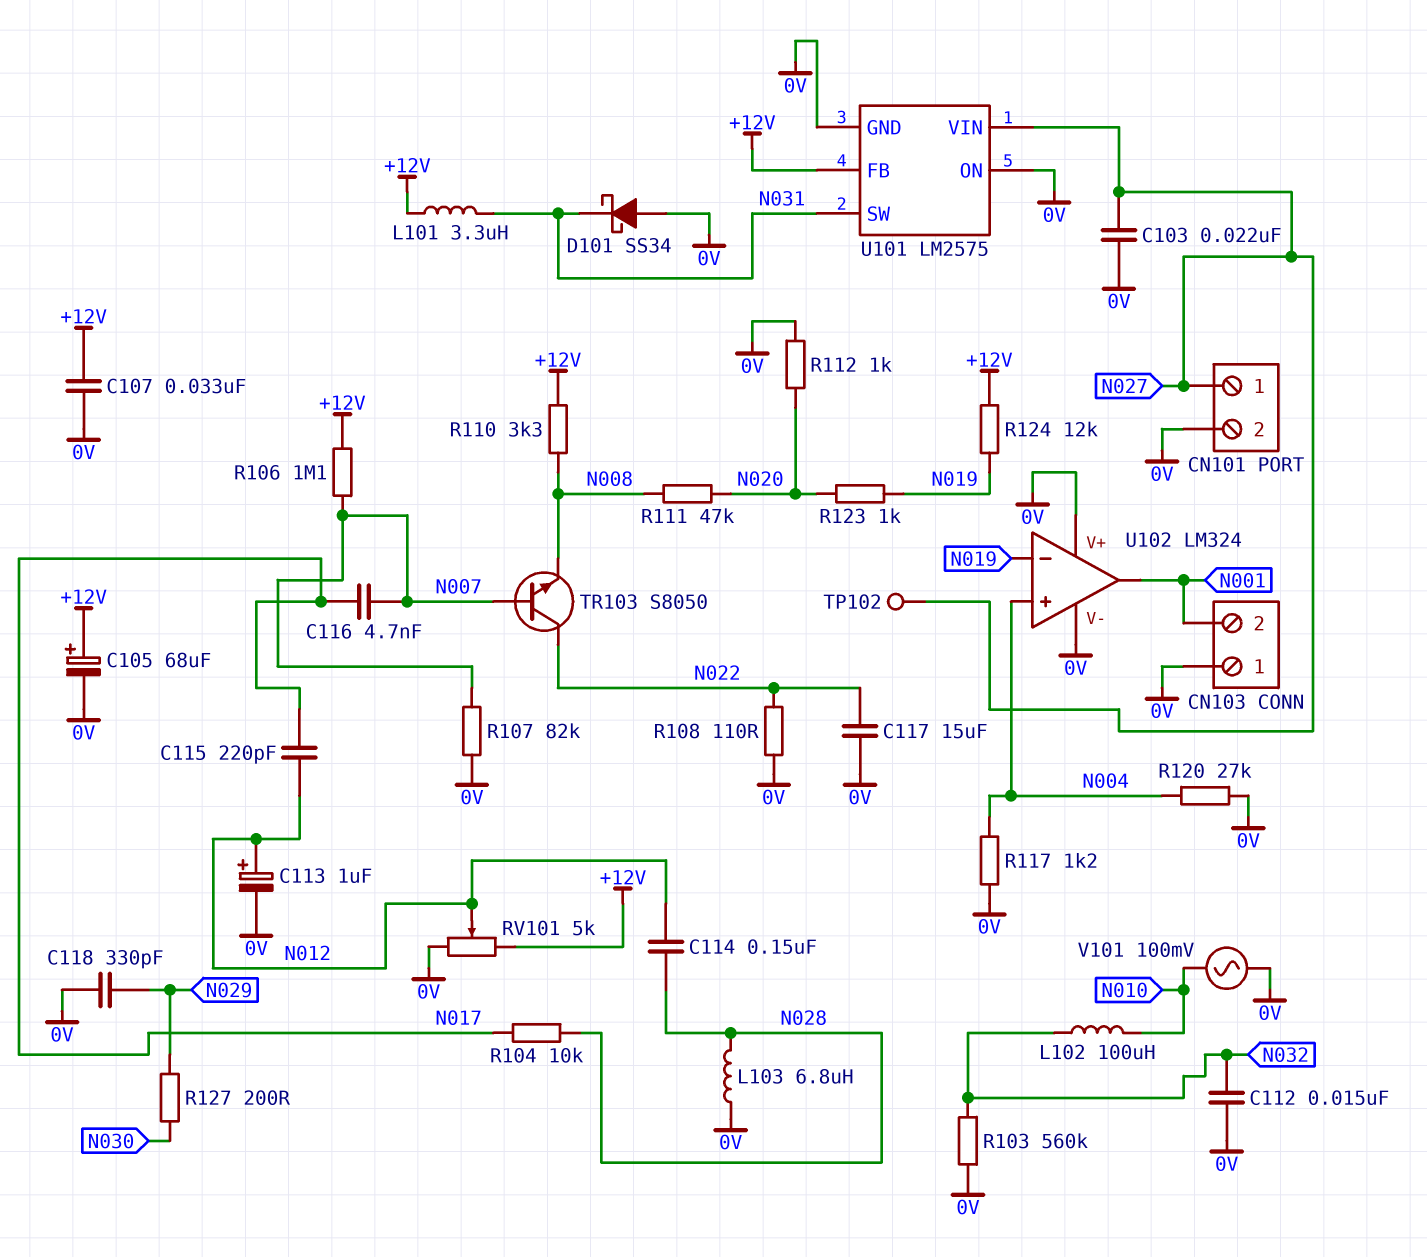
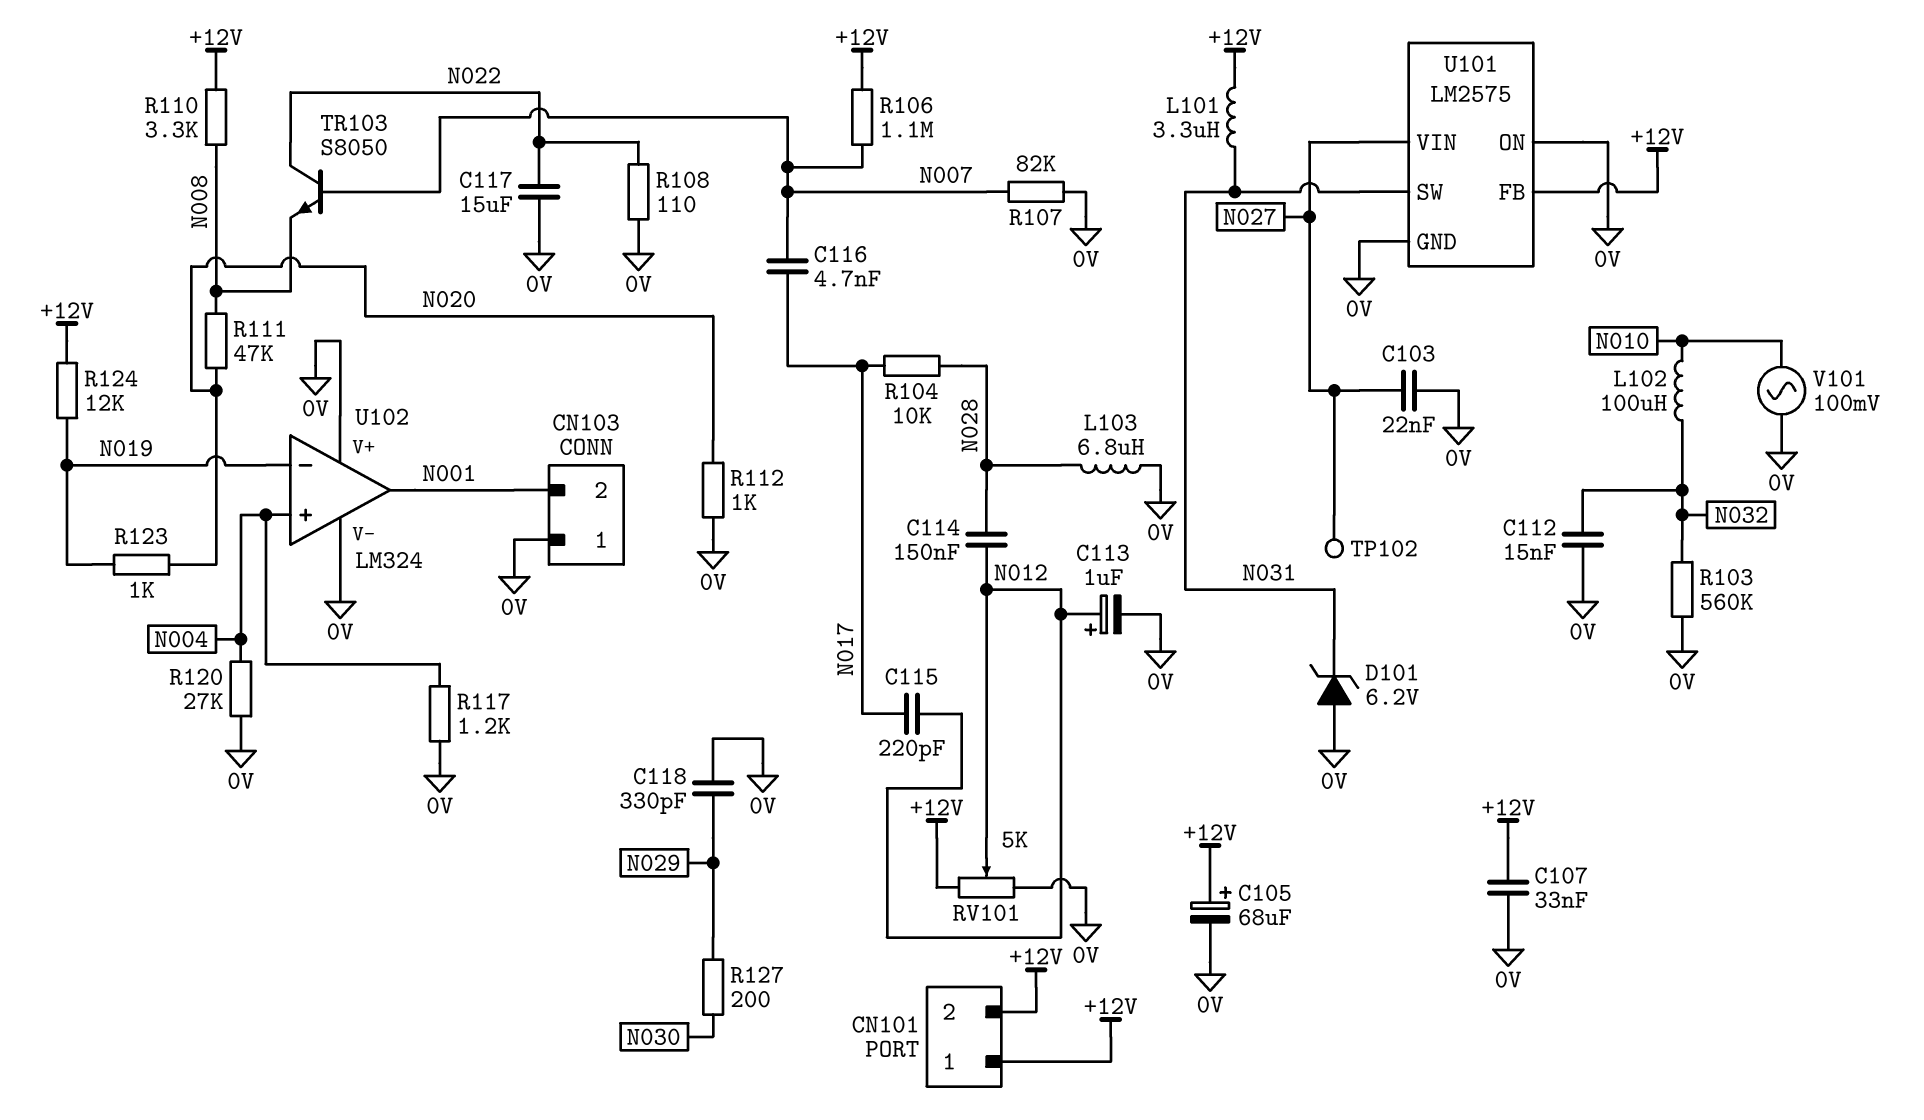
CN101 pin 1: N027 -> +12V
CN101 pin 2: 0V -> +12V
D101: schottky SS34 (A 0V, K N031) -> zener 6.2V (A 0V, K N031)

